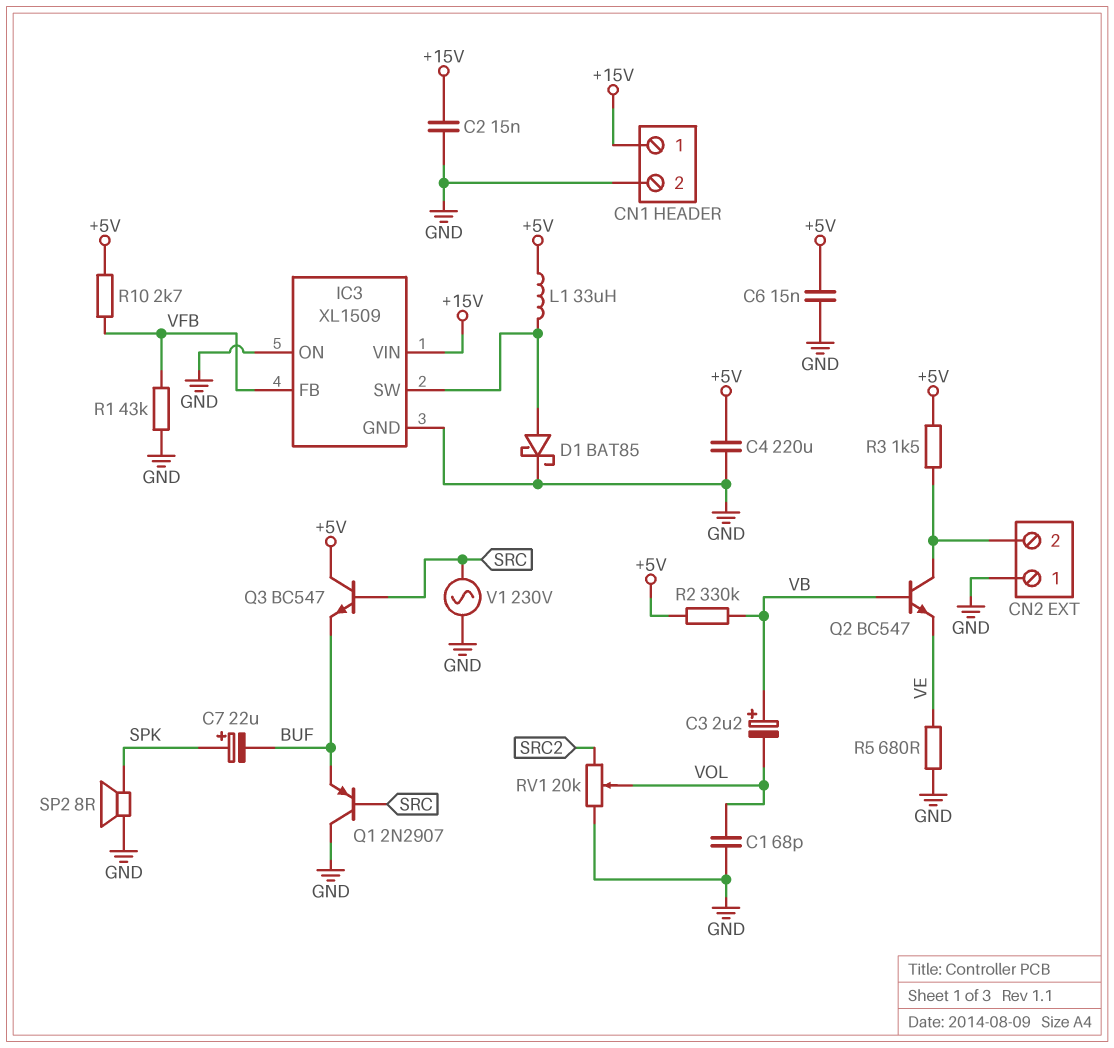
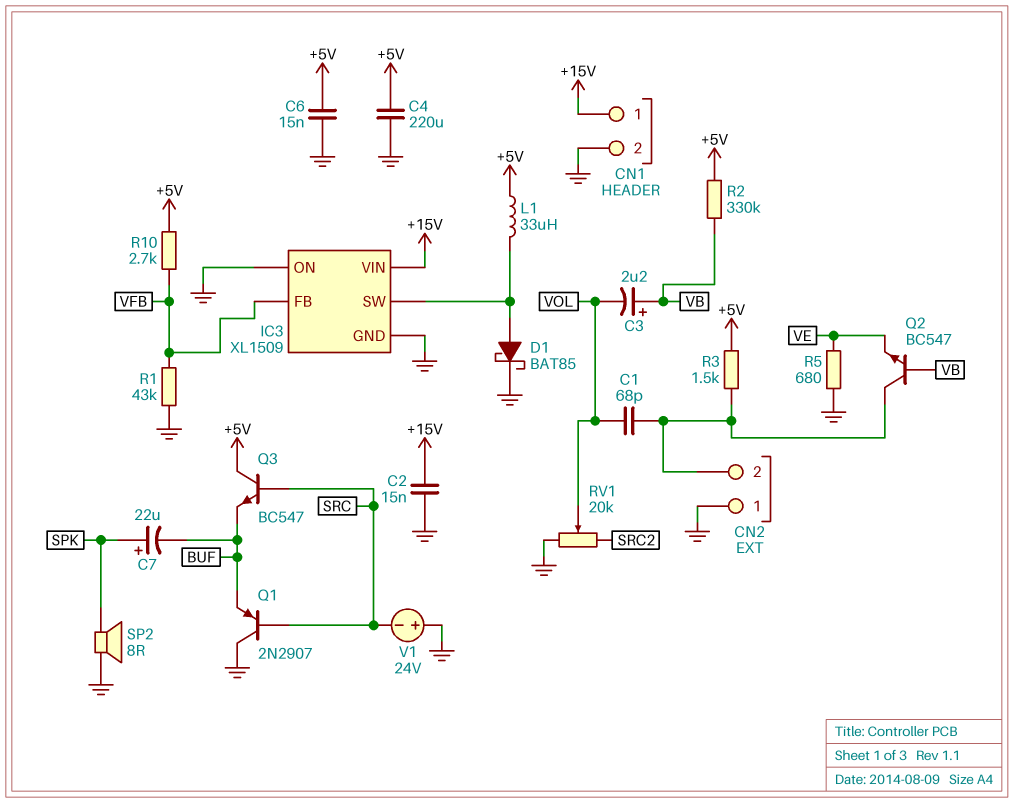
C1: 68pF (GND, VOL) -> 68pF (CN2/2, VOL)
V1: AC 230V (GND, SRC) -> 24V (plus GND, minus SRC)

